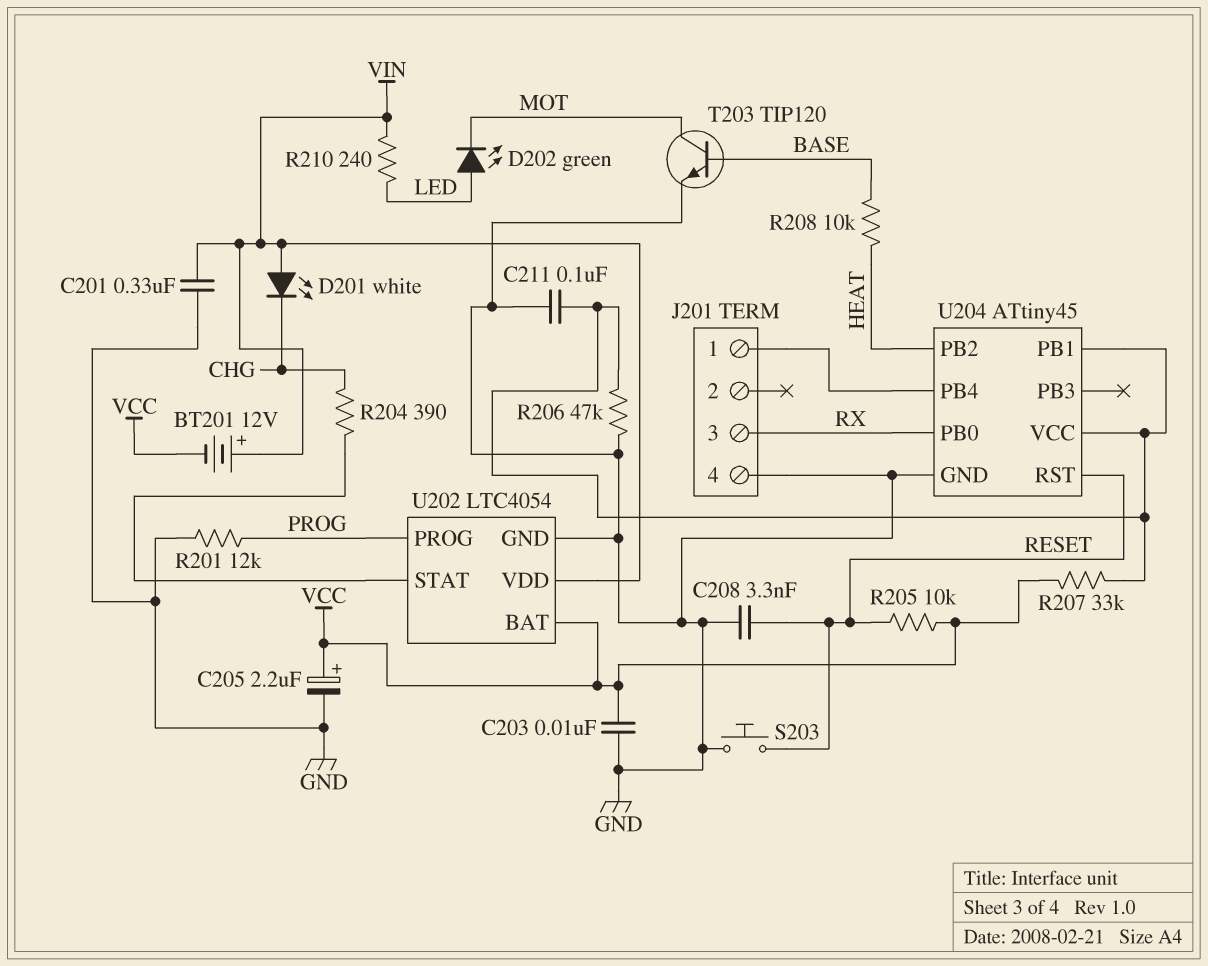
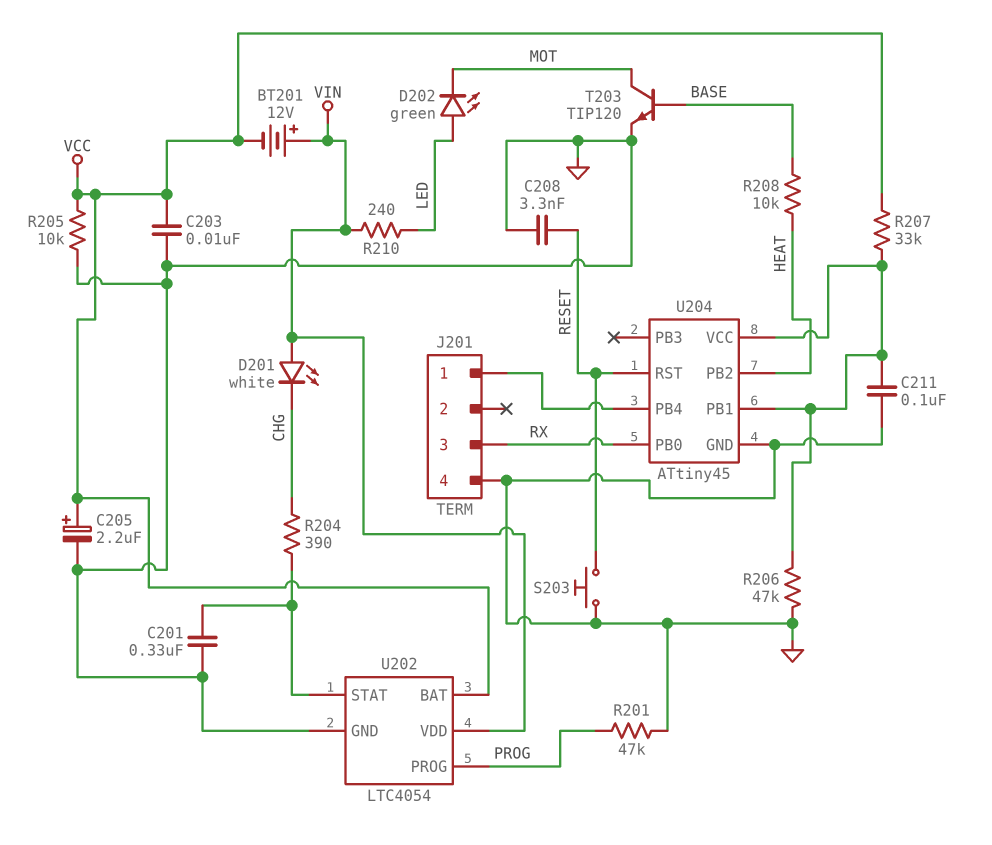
C201: 330nF (GND, VIN) -> 330nF (GND, U202/STAT)
R201: 12k (GND, PROG) -> 47k (GND, PROG)
R205: 10k (RESET, VCC) -> 10k (GND, VCC)

